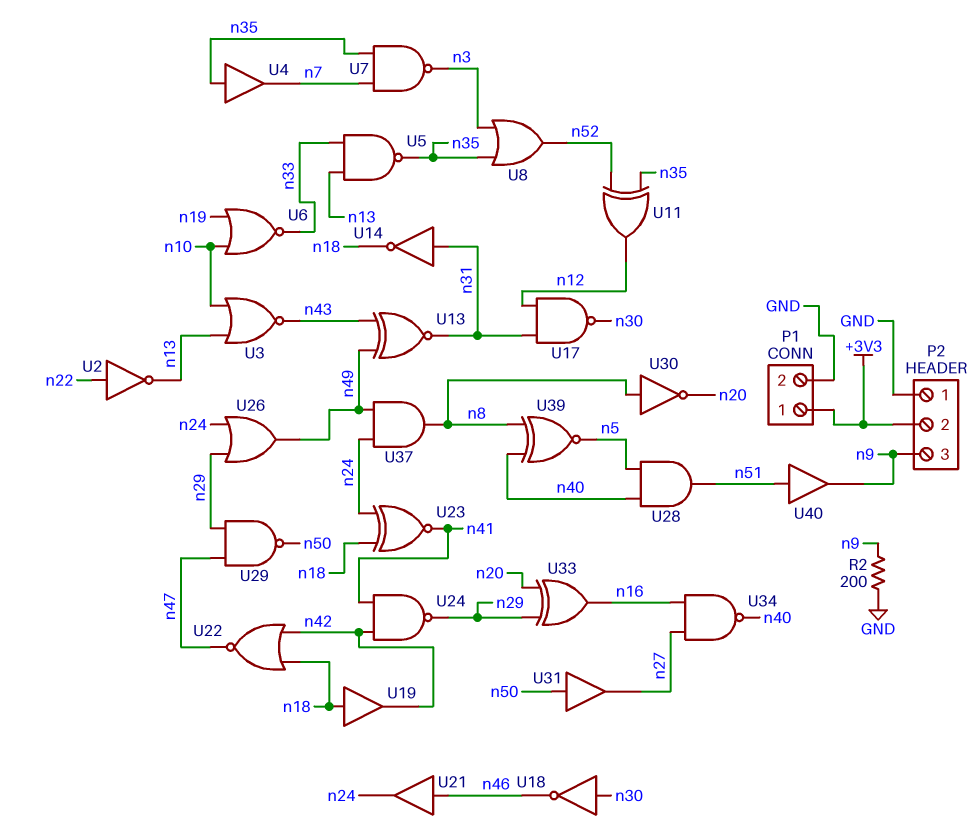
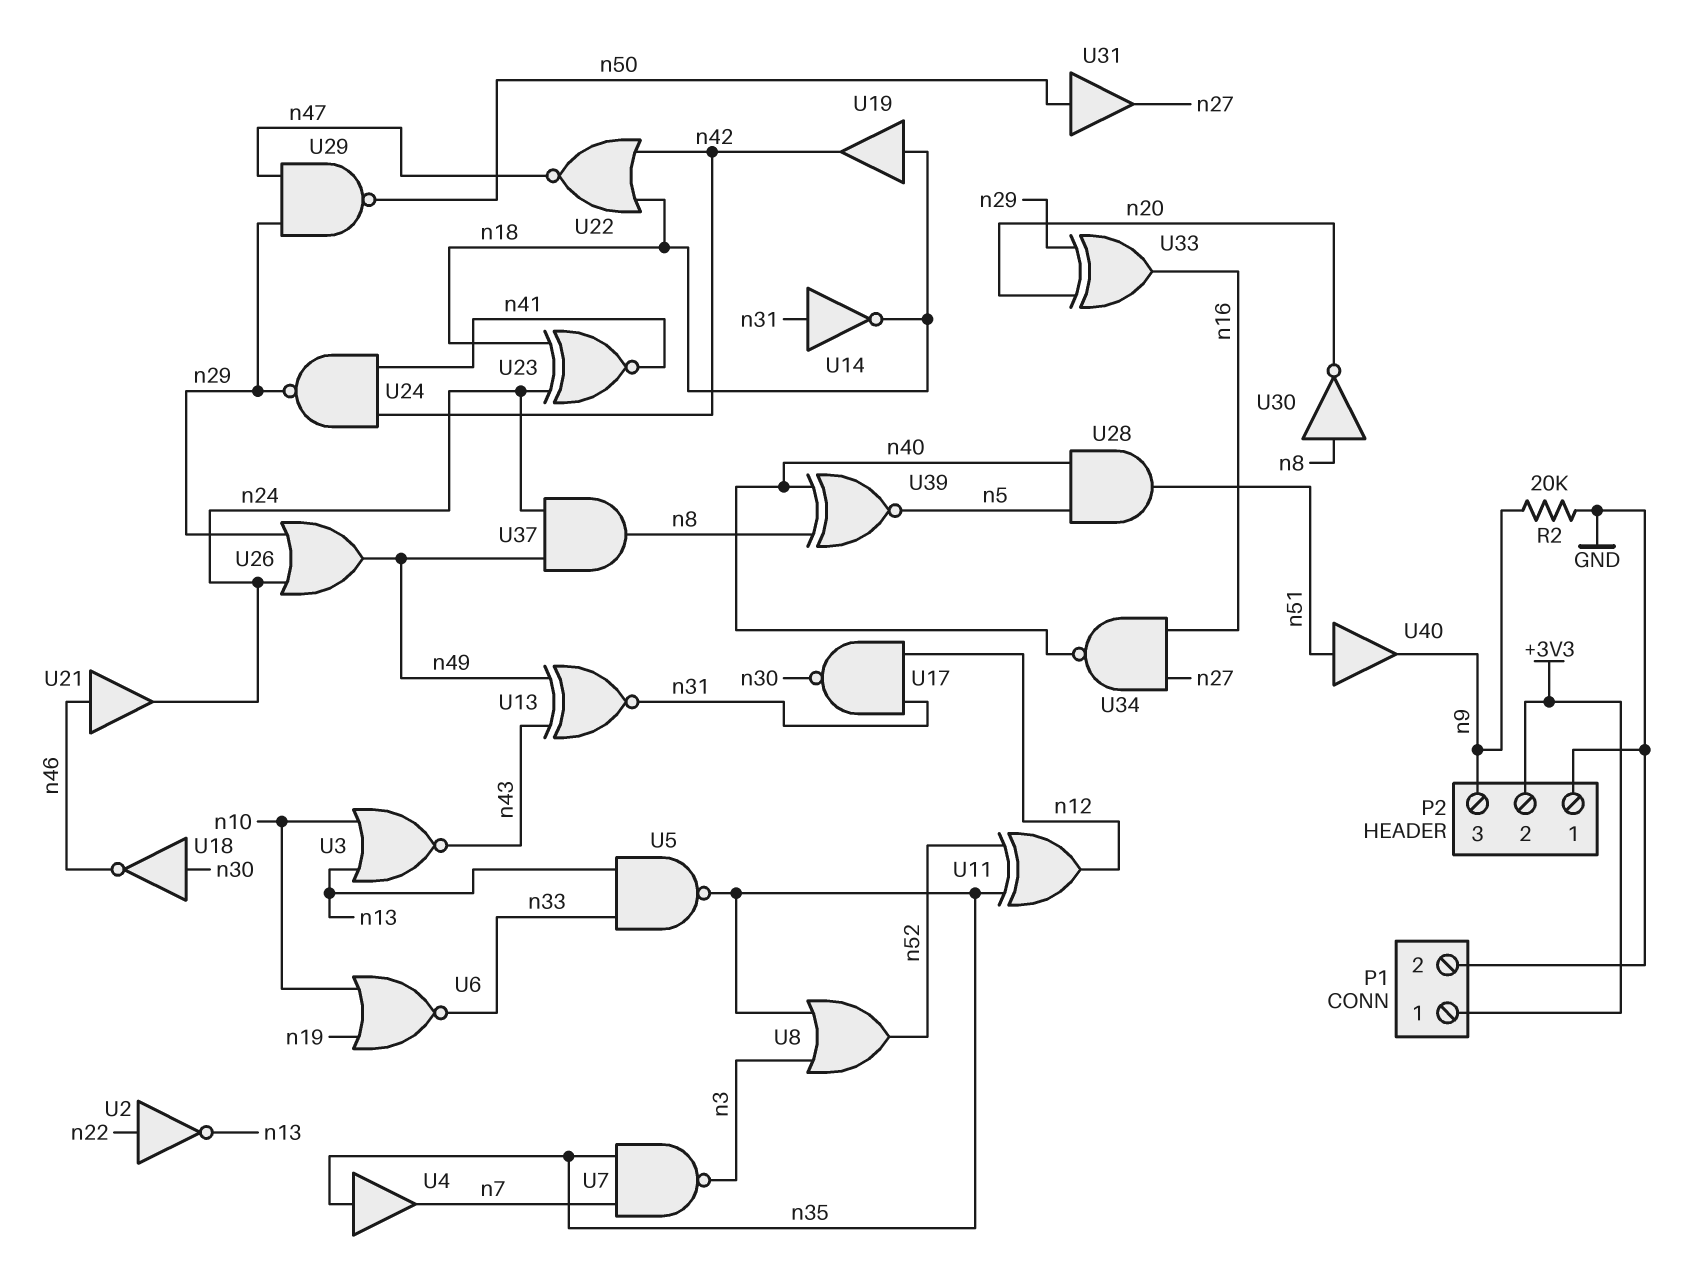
R2: 200 (GND, n9) -> 20k (GND, n9)

